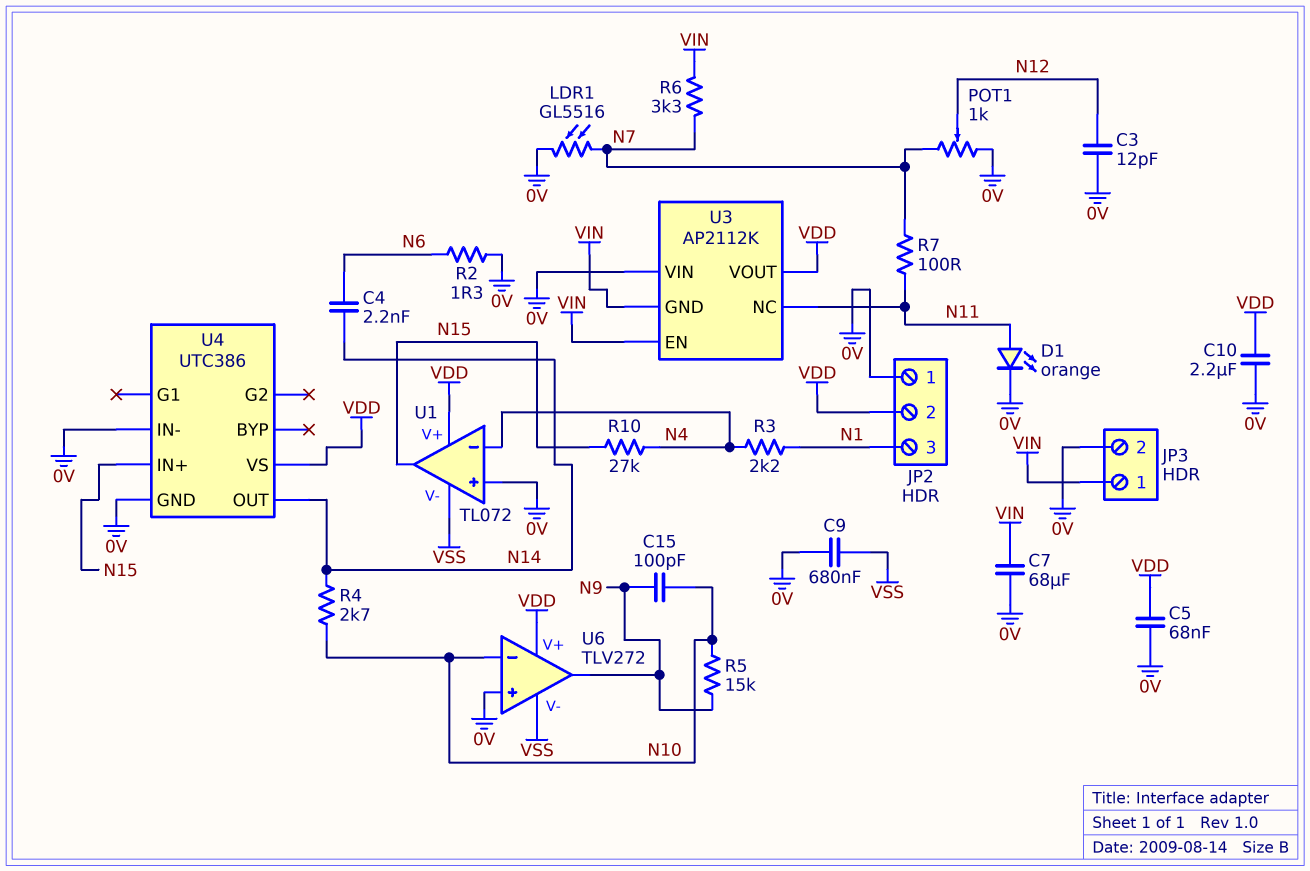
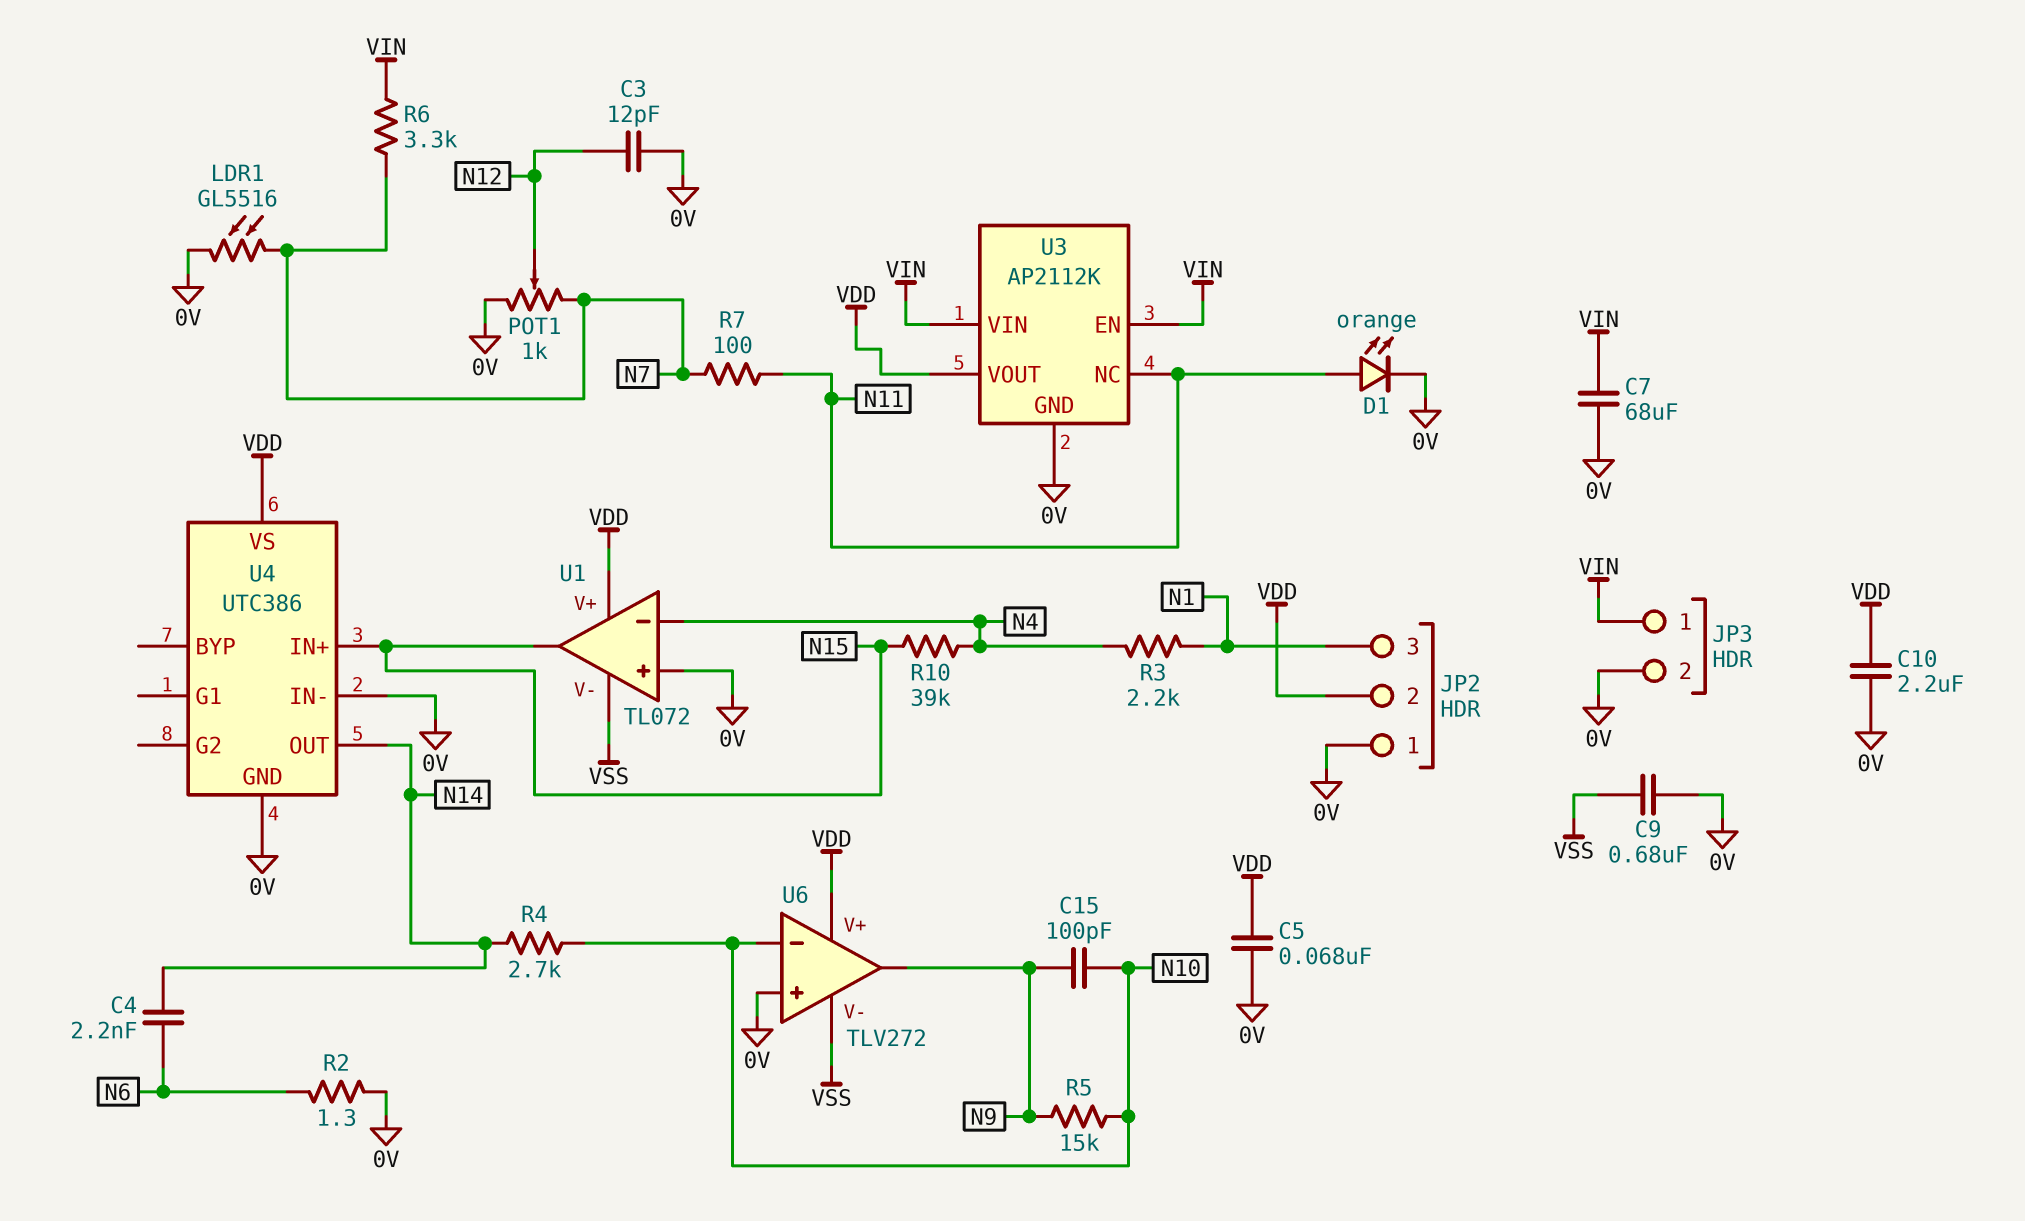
R10: 27k (N4, N15) -> 39k (N4, N15)
U3 pin GND: VIN -> 0V
U3 pin VIN: 0V -> VIN

